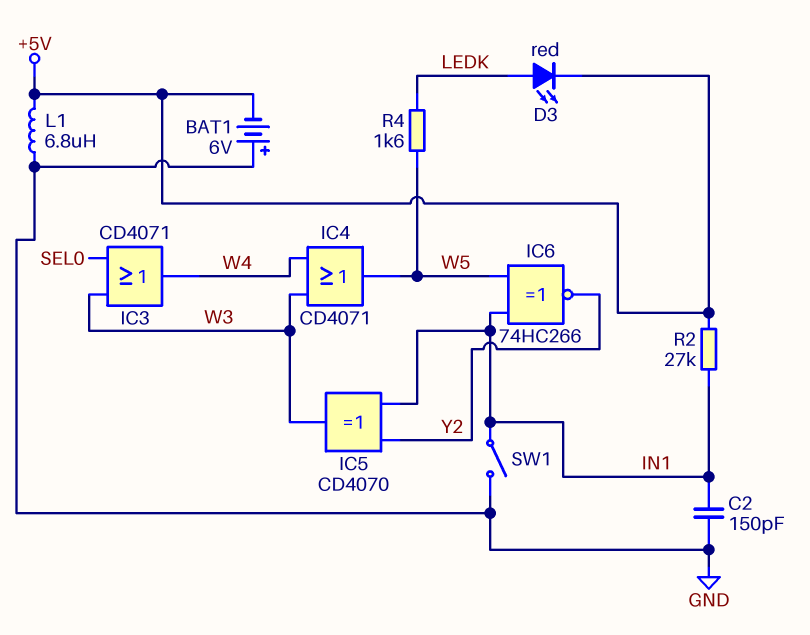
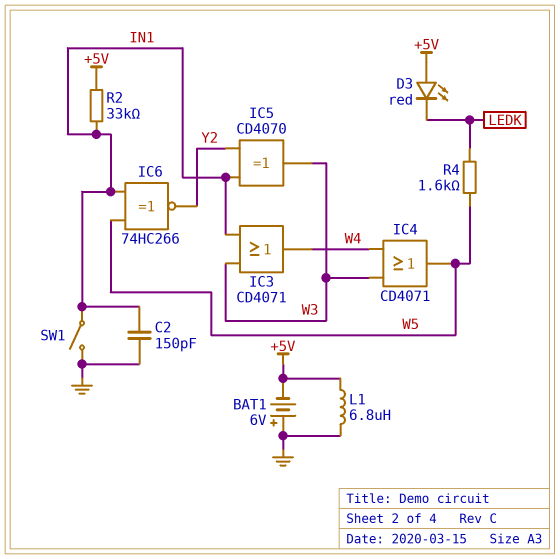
D3: LED red (A LEDK, K +5V) -> LED red (A +5V, K LEDK)
IC3: OR CD4071 (in SEL0, in W3, out W4) -> OR CD4071 (in IN1, in W3, out W4)
R2: 27k (+5V, IN1) -> 33k (+5V, IN1)

